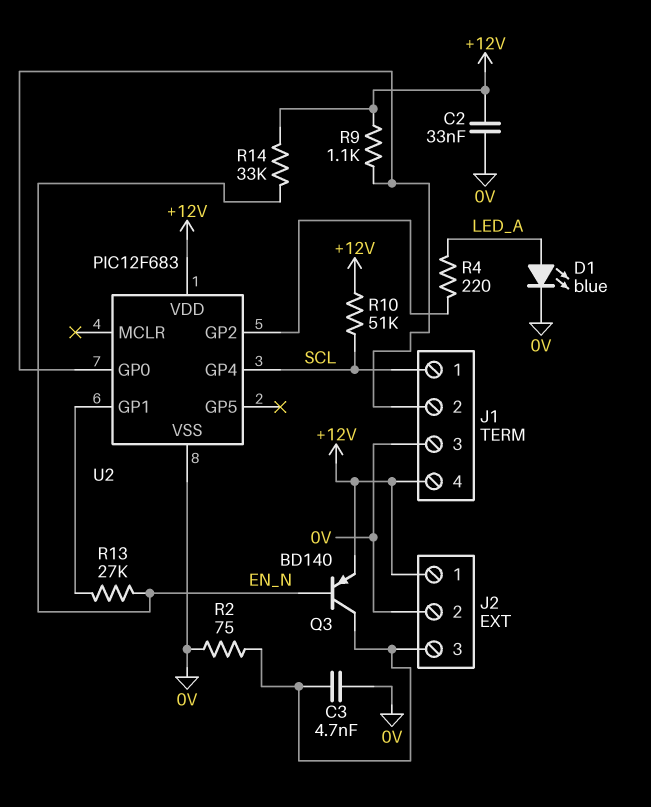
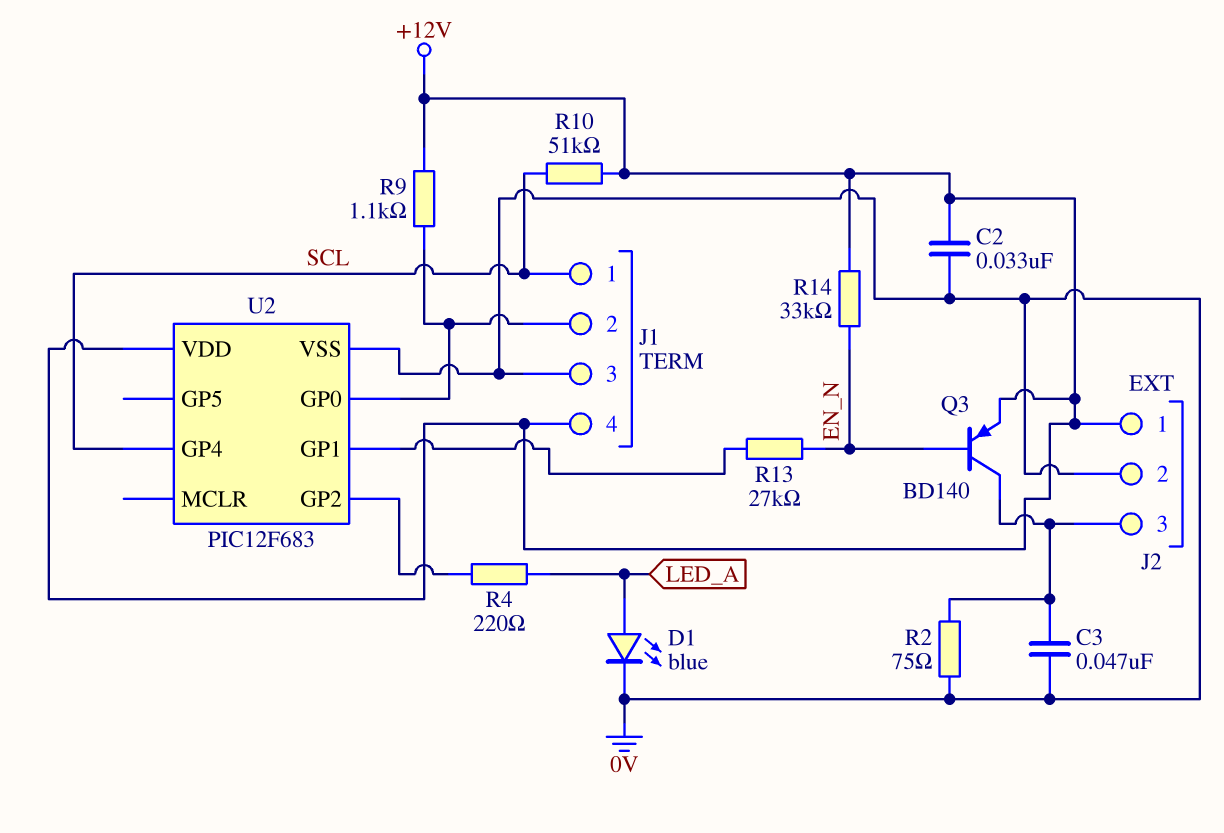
C3: 4.7nF (0V, J2/3) -> 47nF (0V, J2/3)

